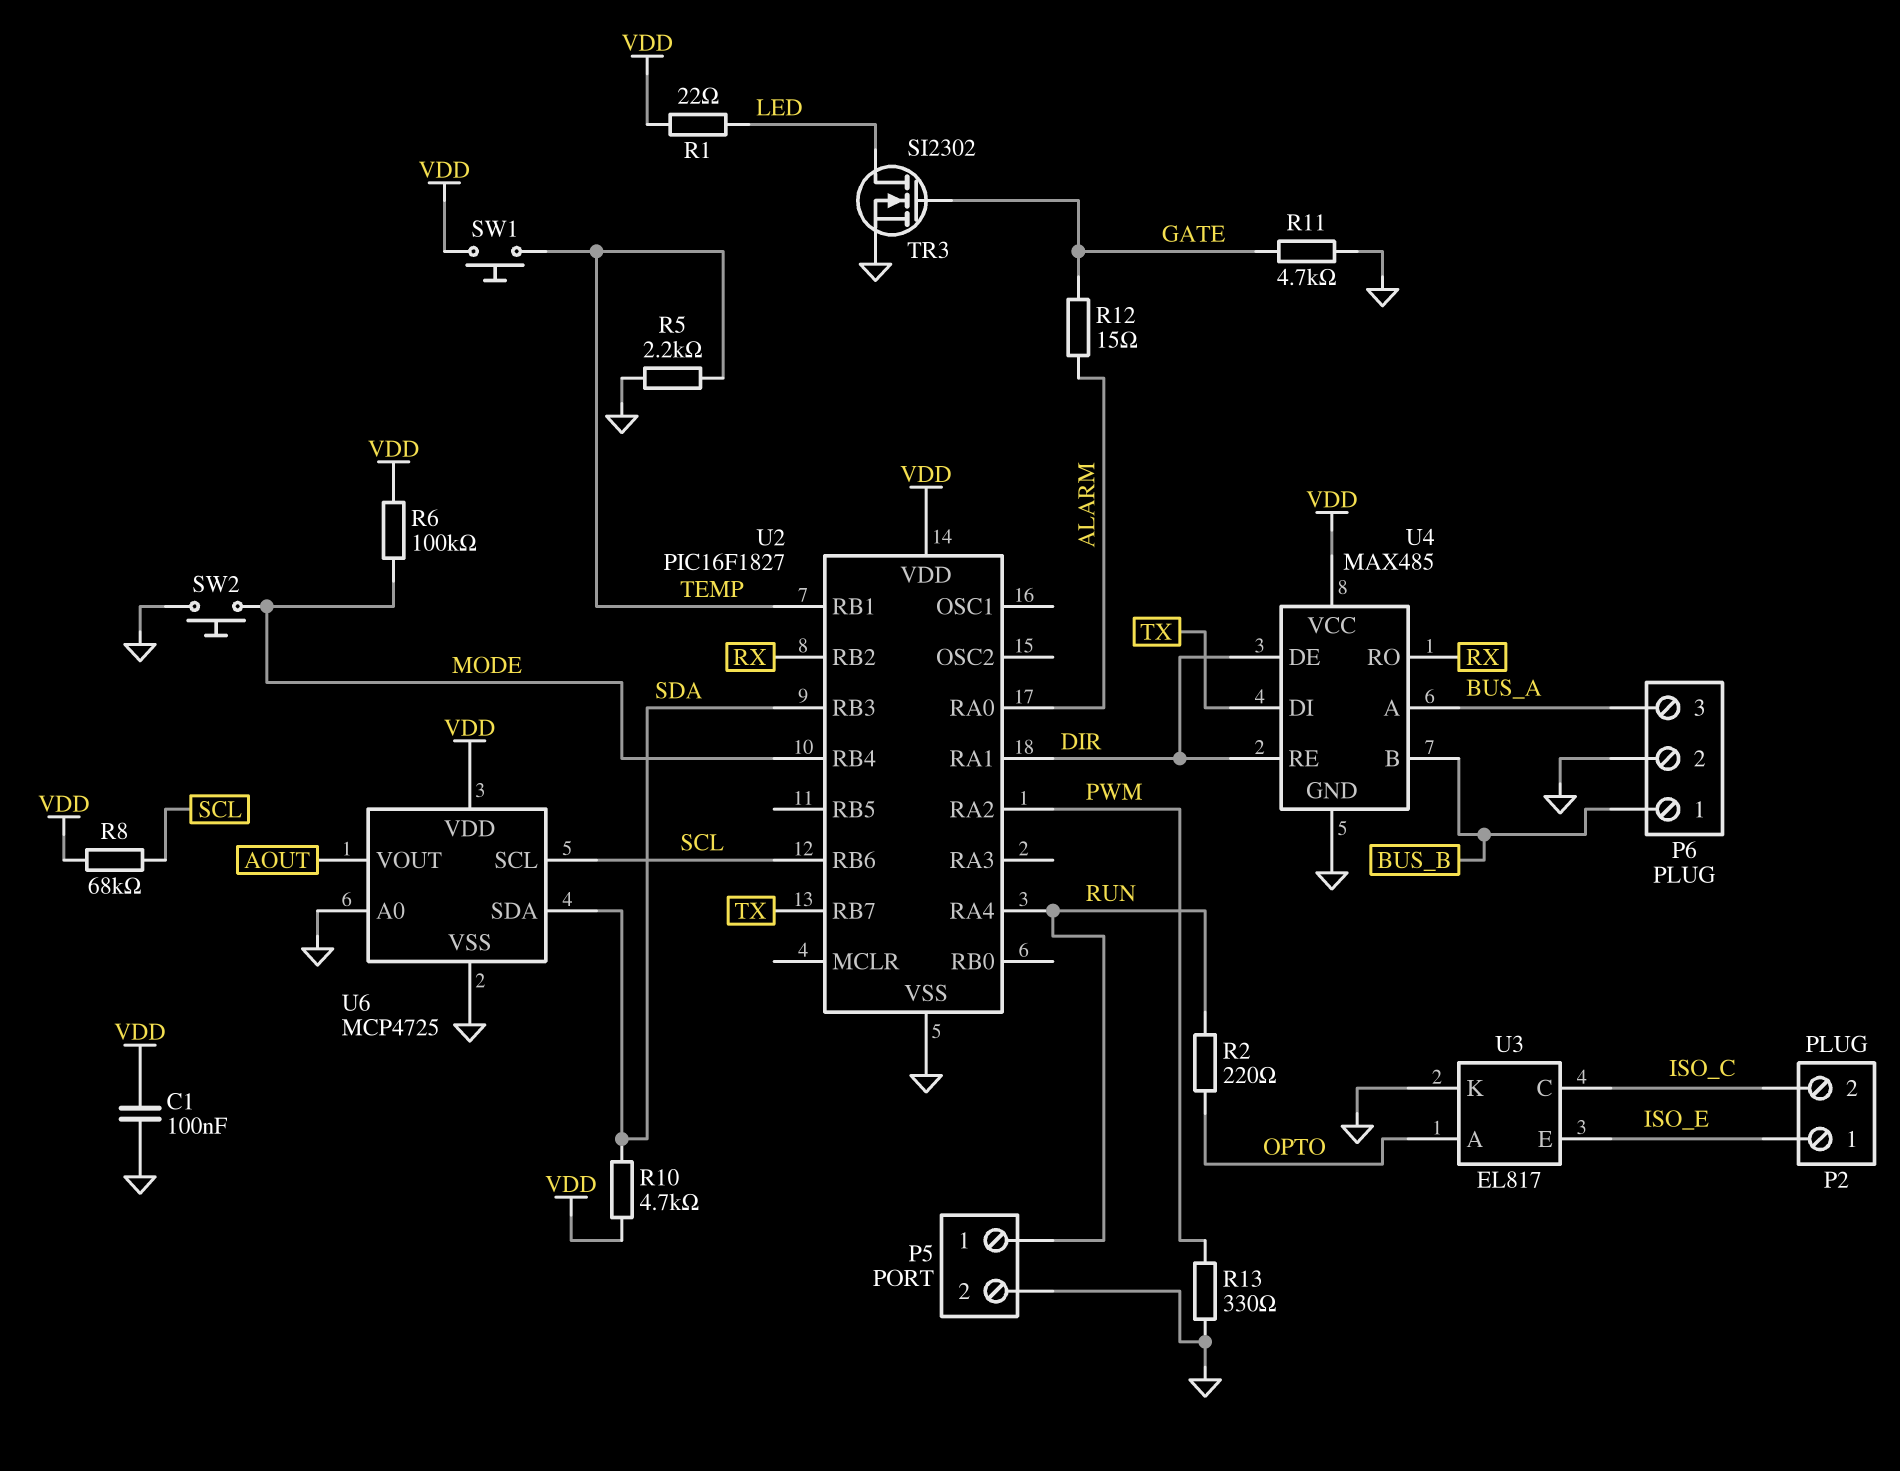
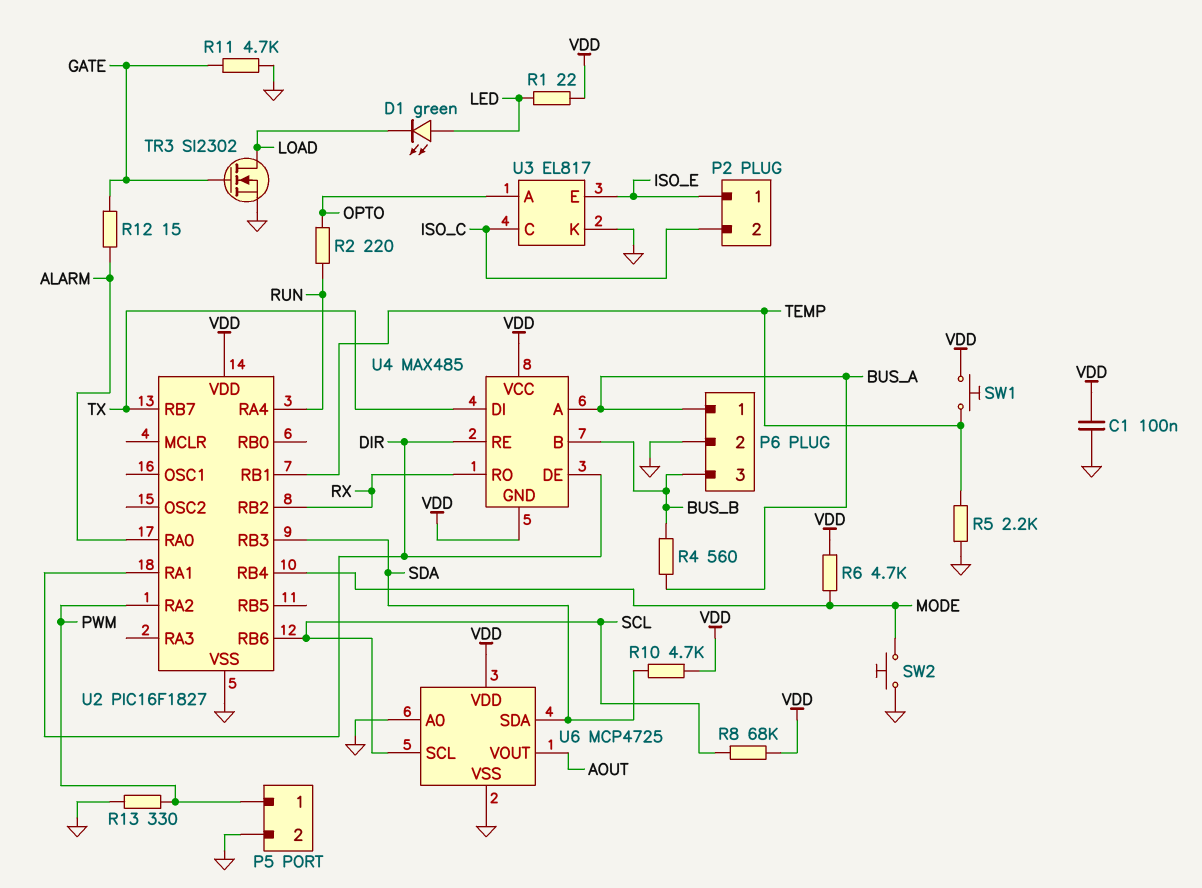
D1: none -> LED green (A LED, K LOAD)
P5 pin 1: RUN -> PWM
P6 pin 1: BUS_B -> BUS_A
P6 pin 3: BUS_A -> BUS_B
R4: none -> 560 (BUS_A, BUS_B)
R6: 100k (MODE, VDD) -> 4.7k (MODE, VDD)
TR3: NMOS SI2302 (G GATE, D LED, S GND) -> NMOS SI2302 (G GATE, D LOAD, S GND)
U4 pin GND: GND -> VDD

